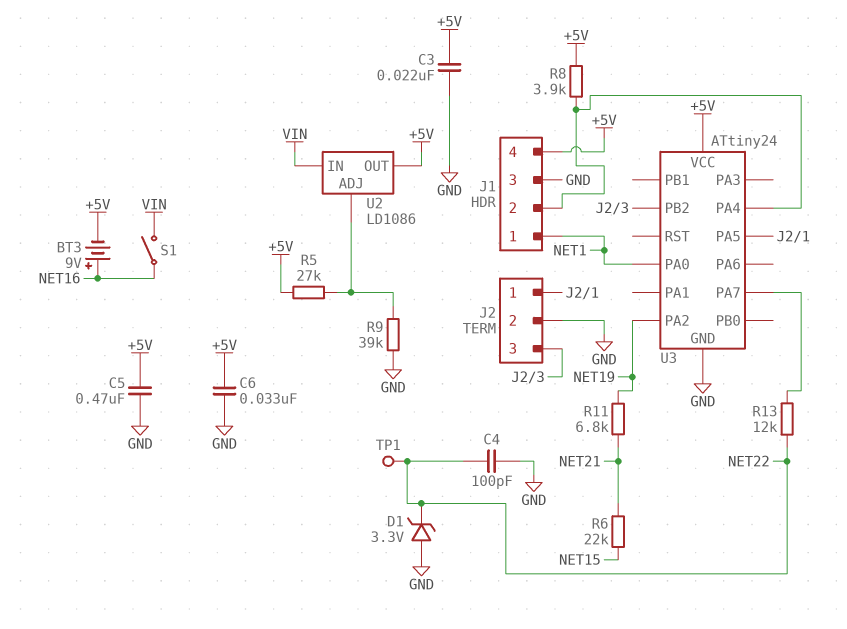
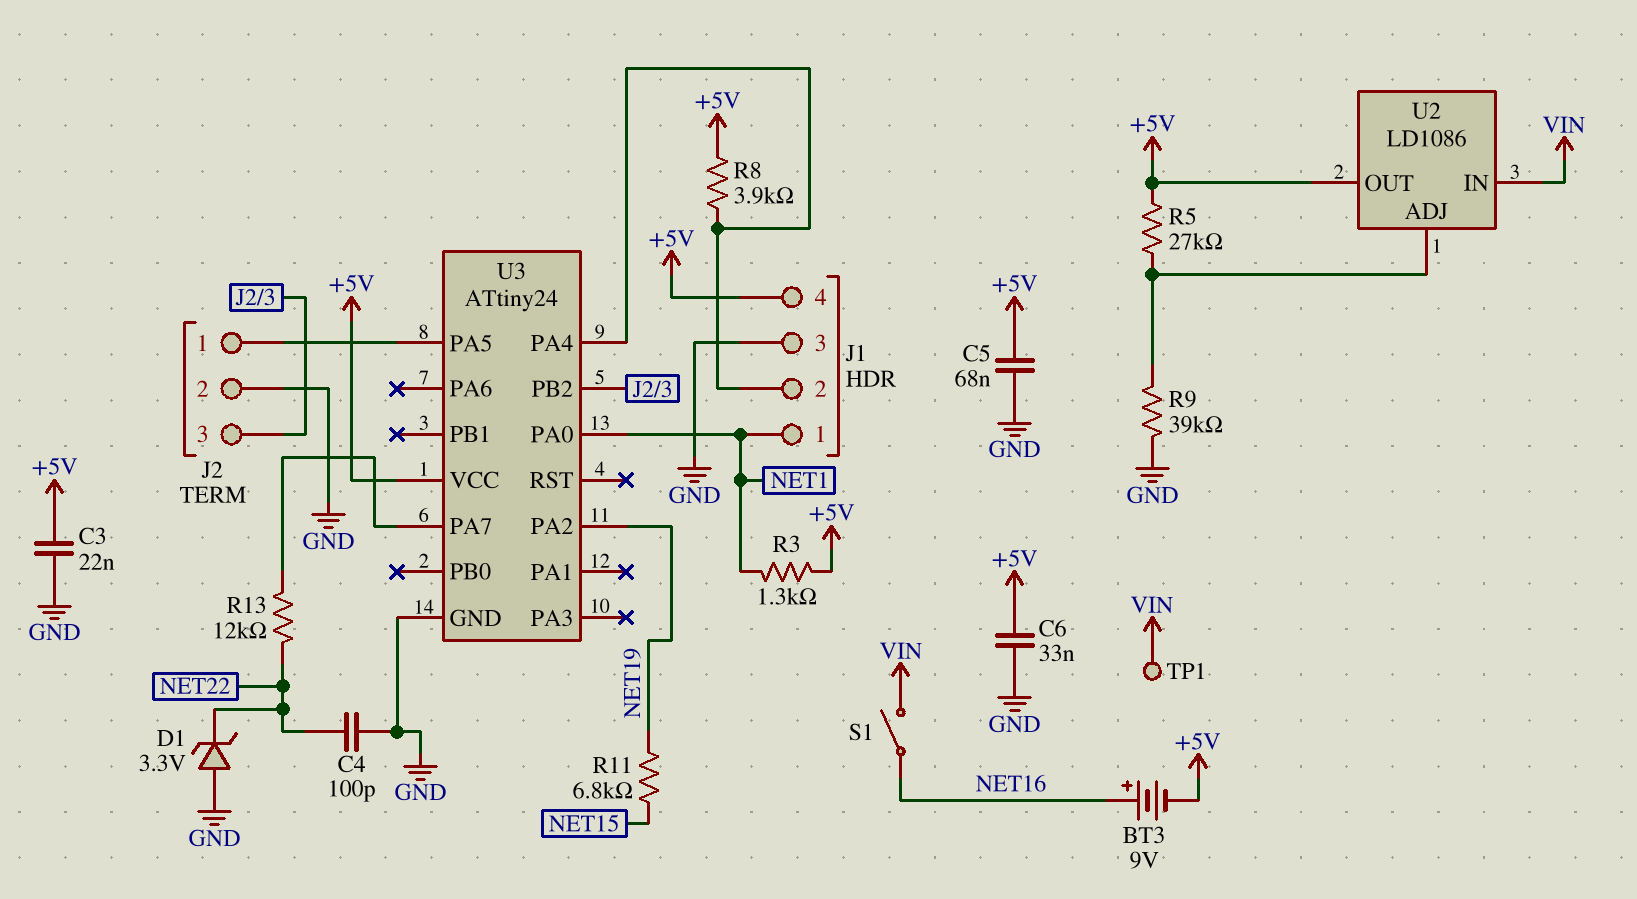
C5: 470nF (+5V, GND) -> 68nF (+5V, GND)
R3: none -> 1.3k (+5V, NET1)
R6: 22k (NET15, NET21) -> none
R11: 6.8k (NET19, NET21) -> 6.8k (NET15, NET19)
TP1: test point (NET22) -> test point (VIN)

